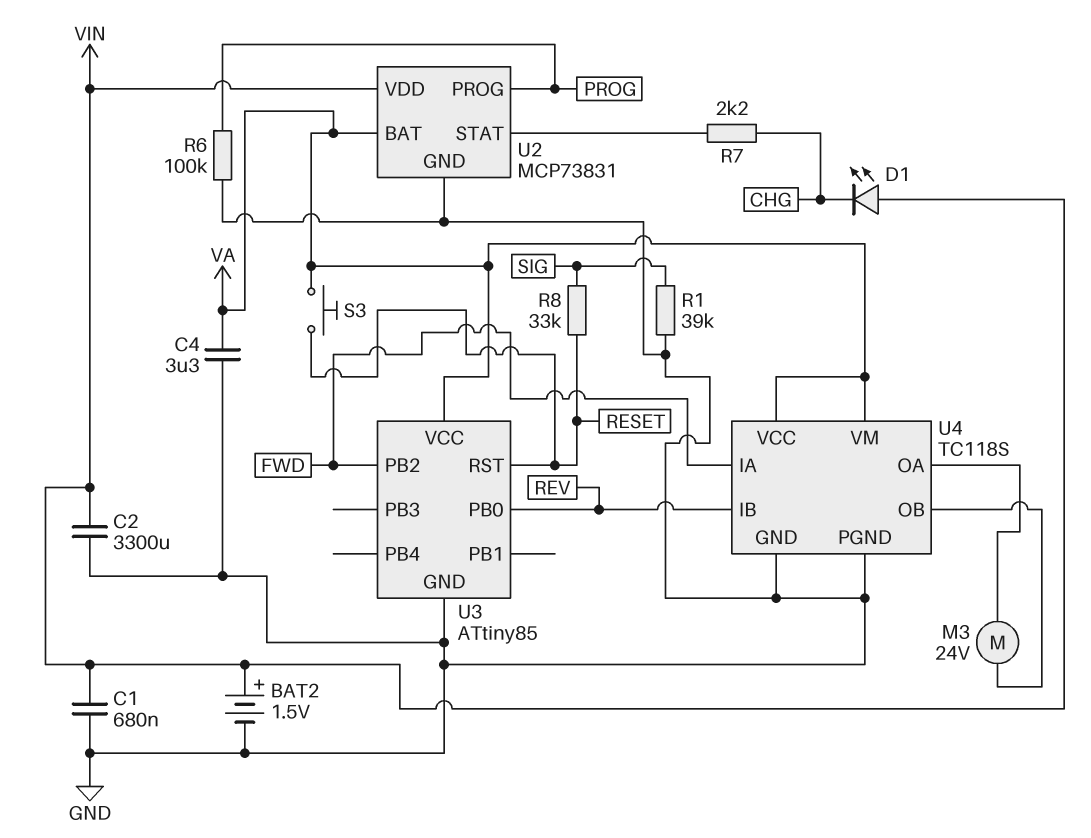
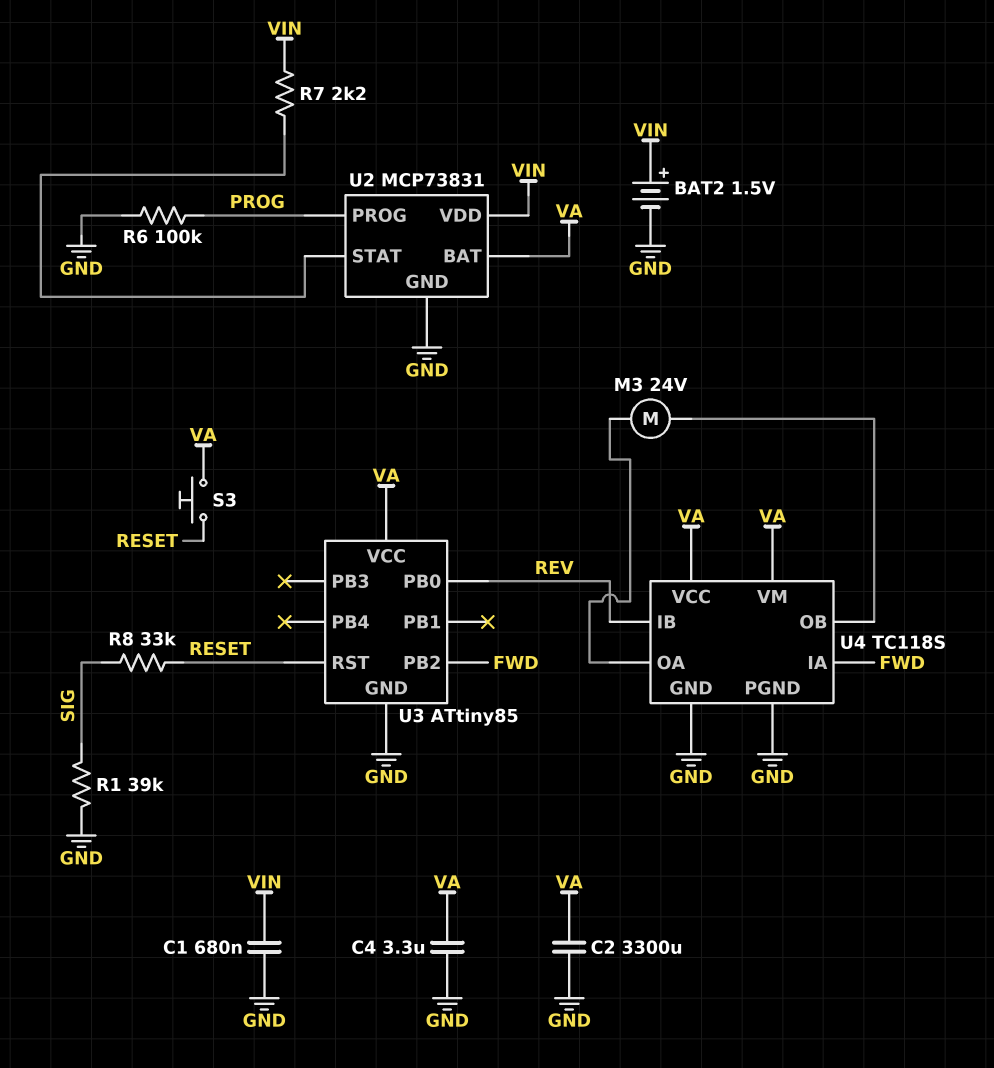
C2: 3300uF (GND, VIN) -> 3300uF (GND, VA)
D1: LED (A VIN, K CHG) -> none
R7: 2.2k (CHG, U2/STAT) -> 2.2k (U2/STAT, VIN)

